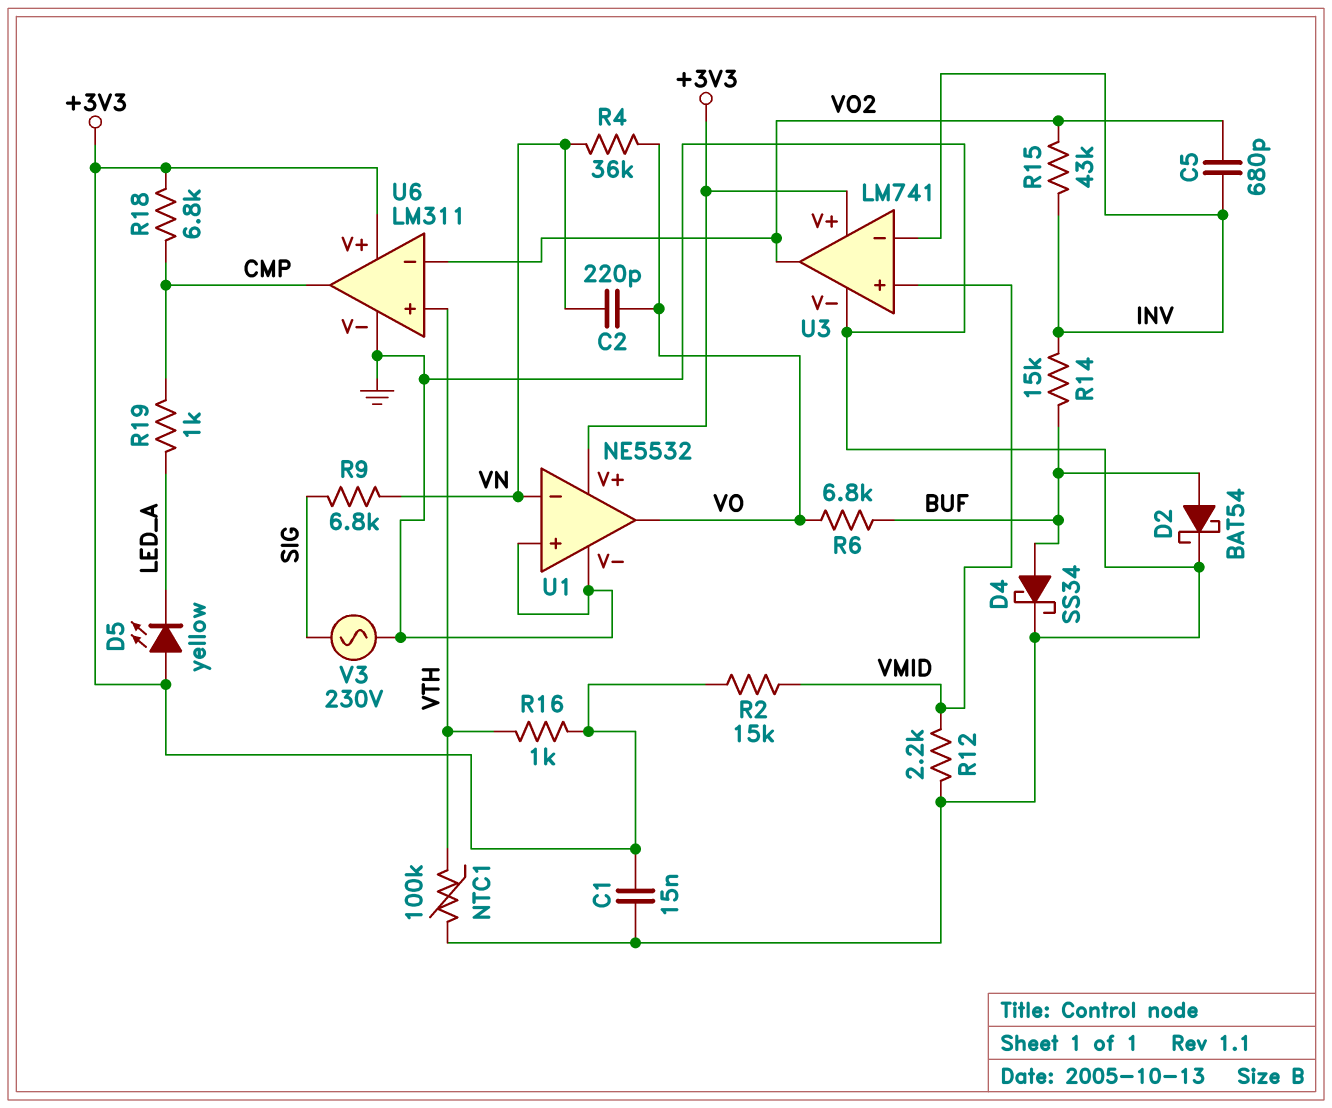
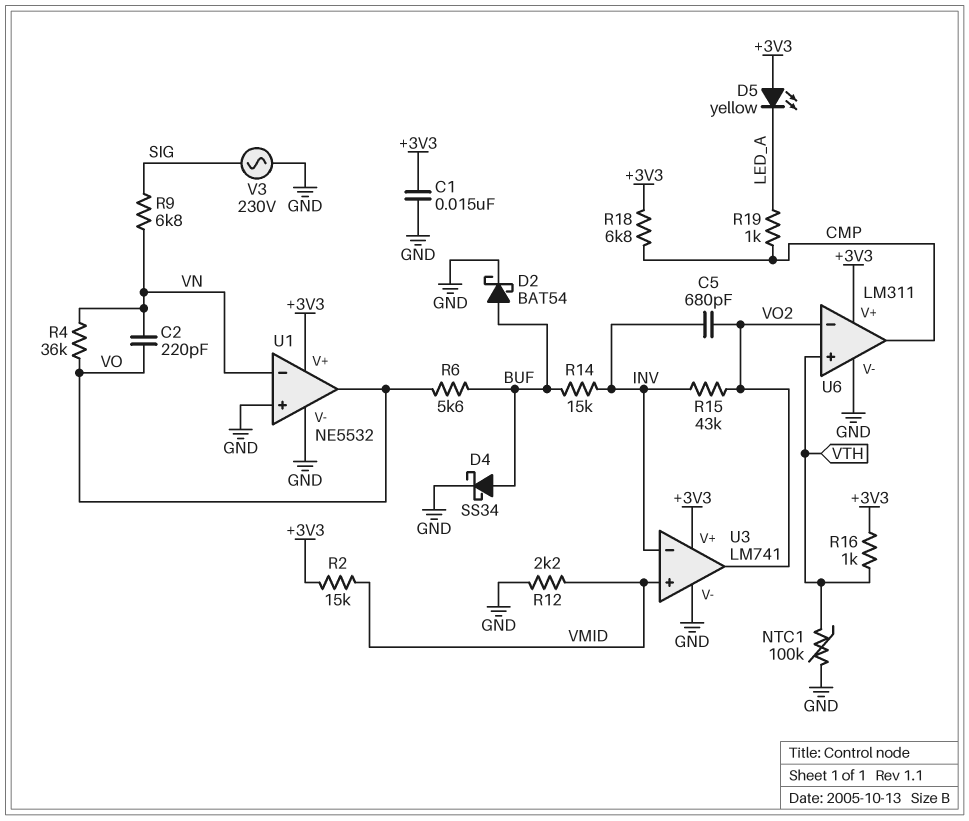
R6: 6.8k (BUF, VO) -> 5.6k (BUF, VO)

